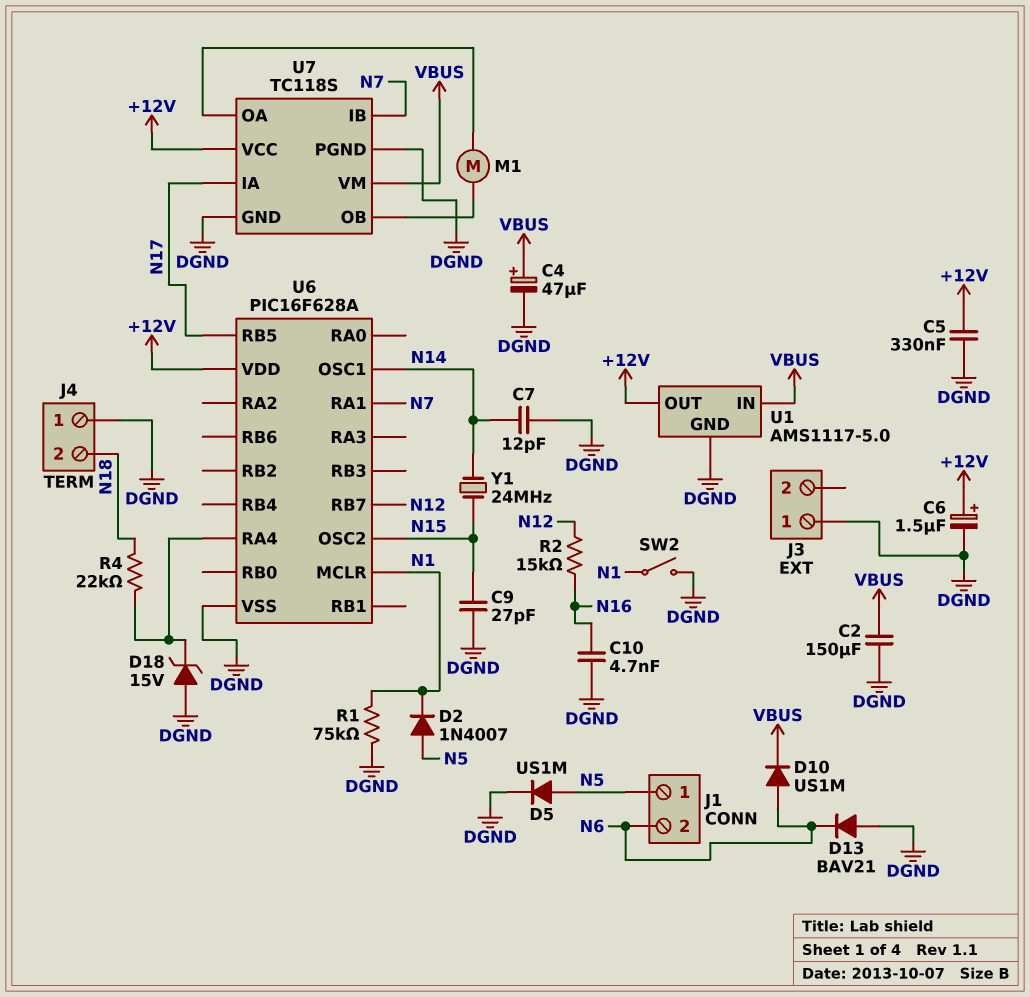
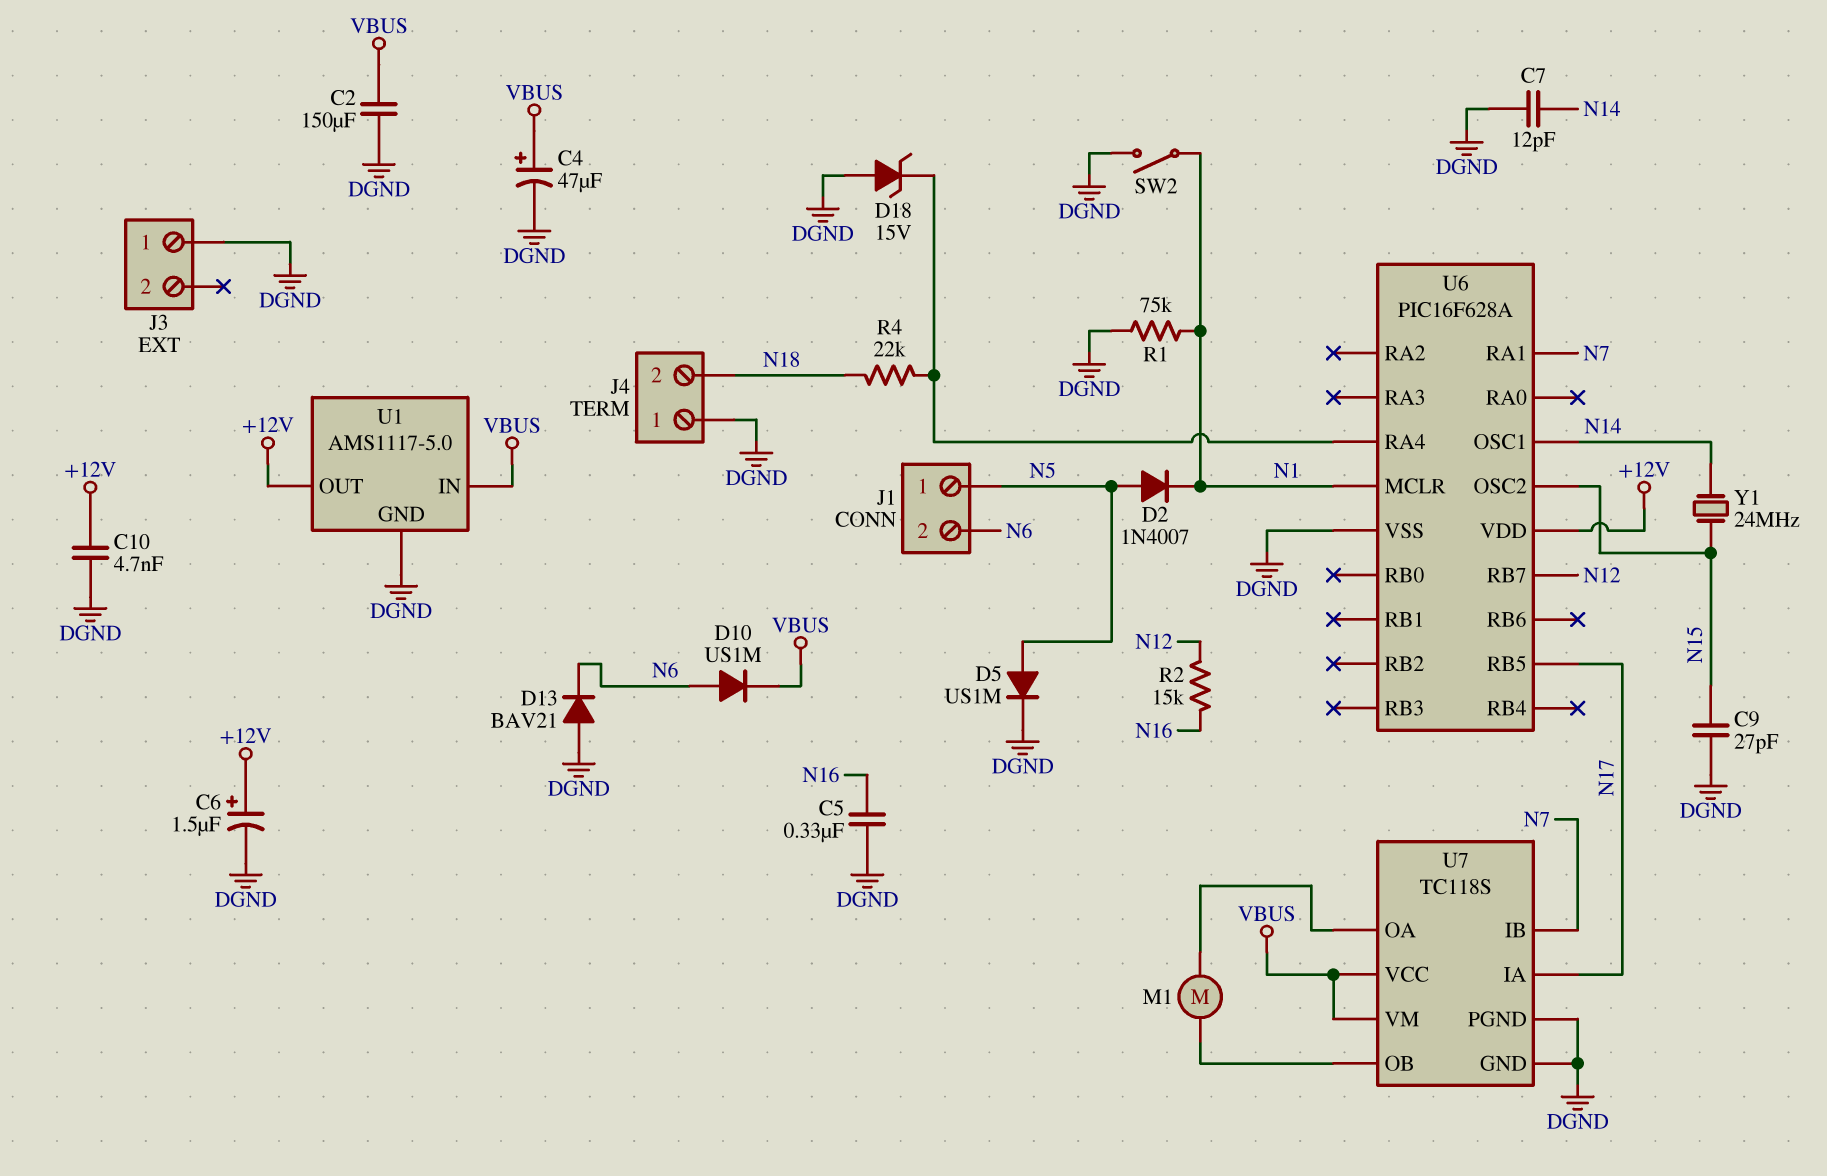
C5: 330nF (+12V, DGND) -> 330nF (DGND, N16)
C10: 4.7nF (DGND, N16) -> 4.7nF (+12V, DGND)
U7 pin VCC: +12V -> VBUS

